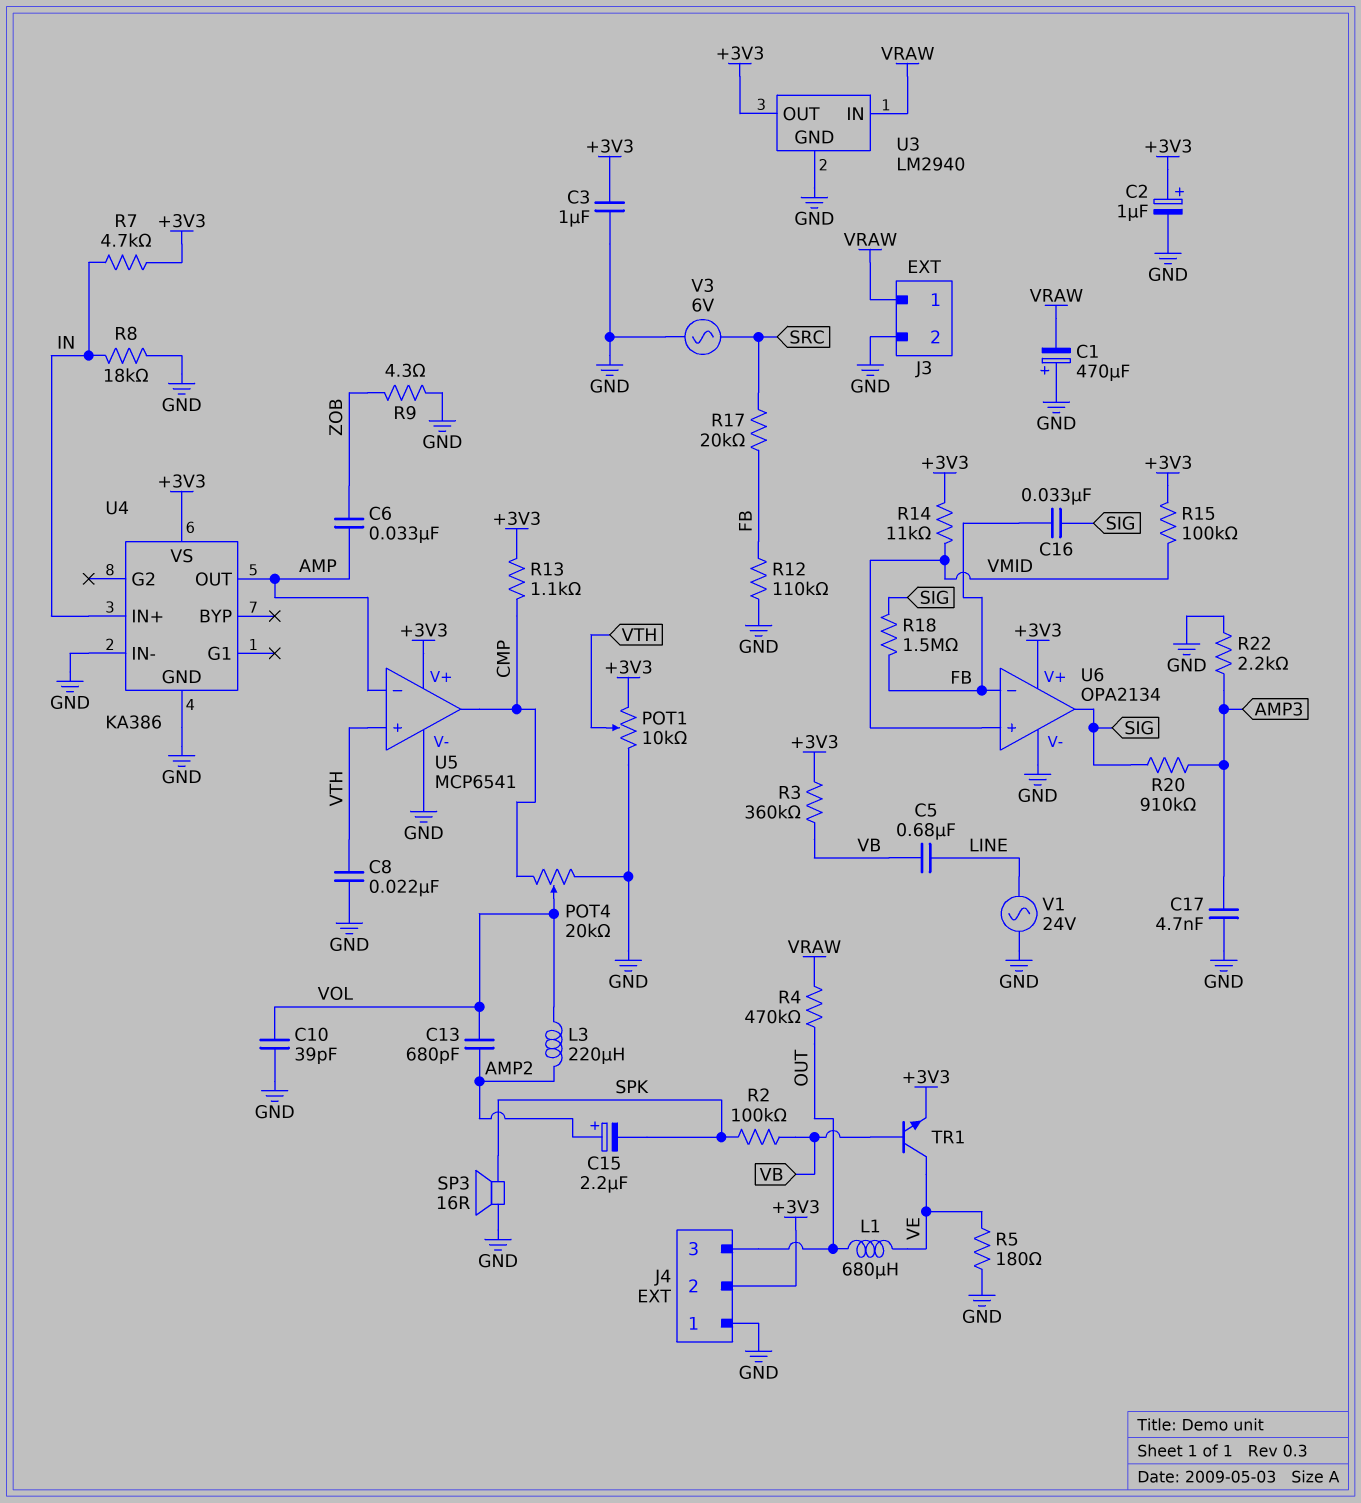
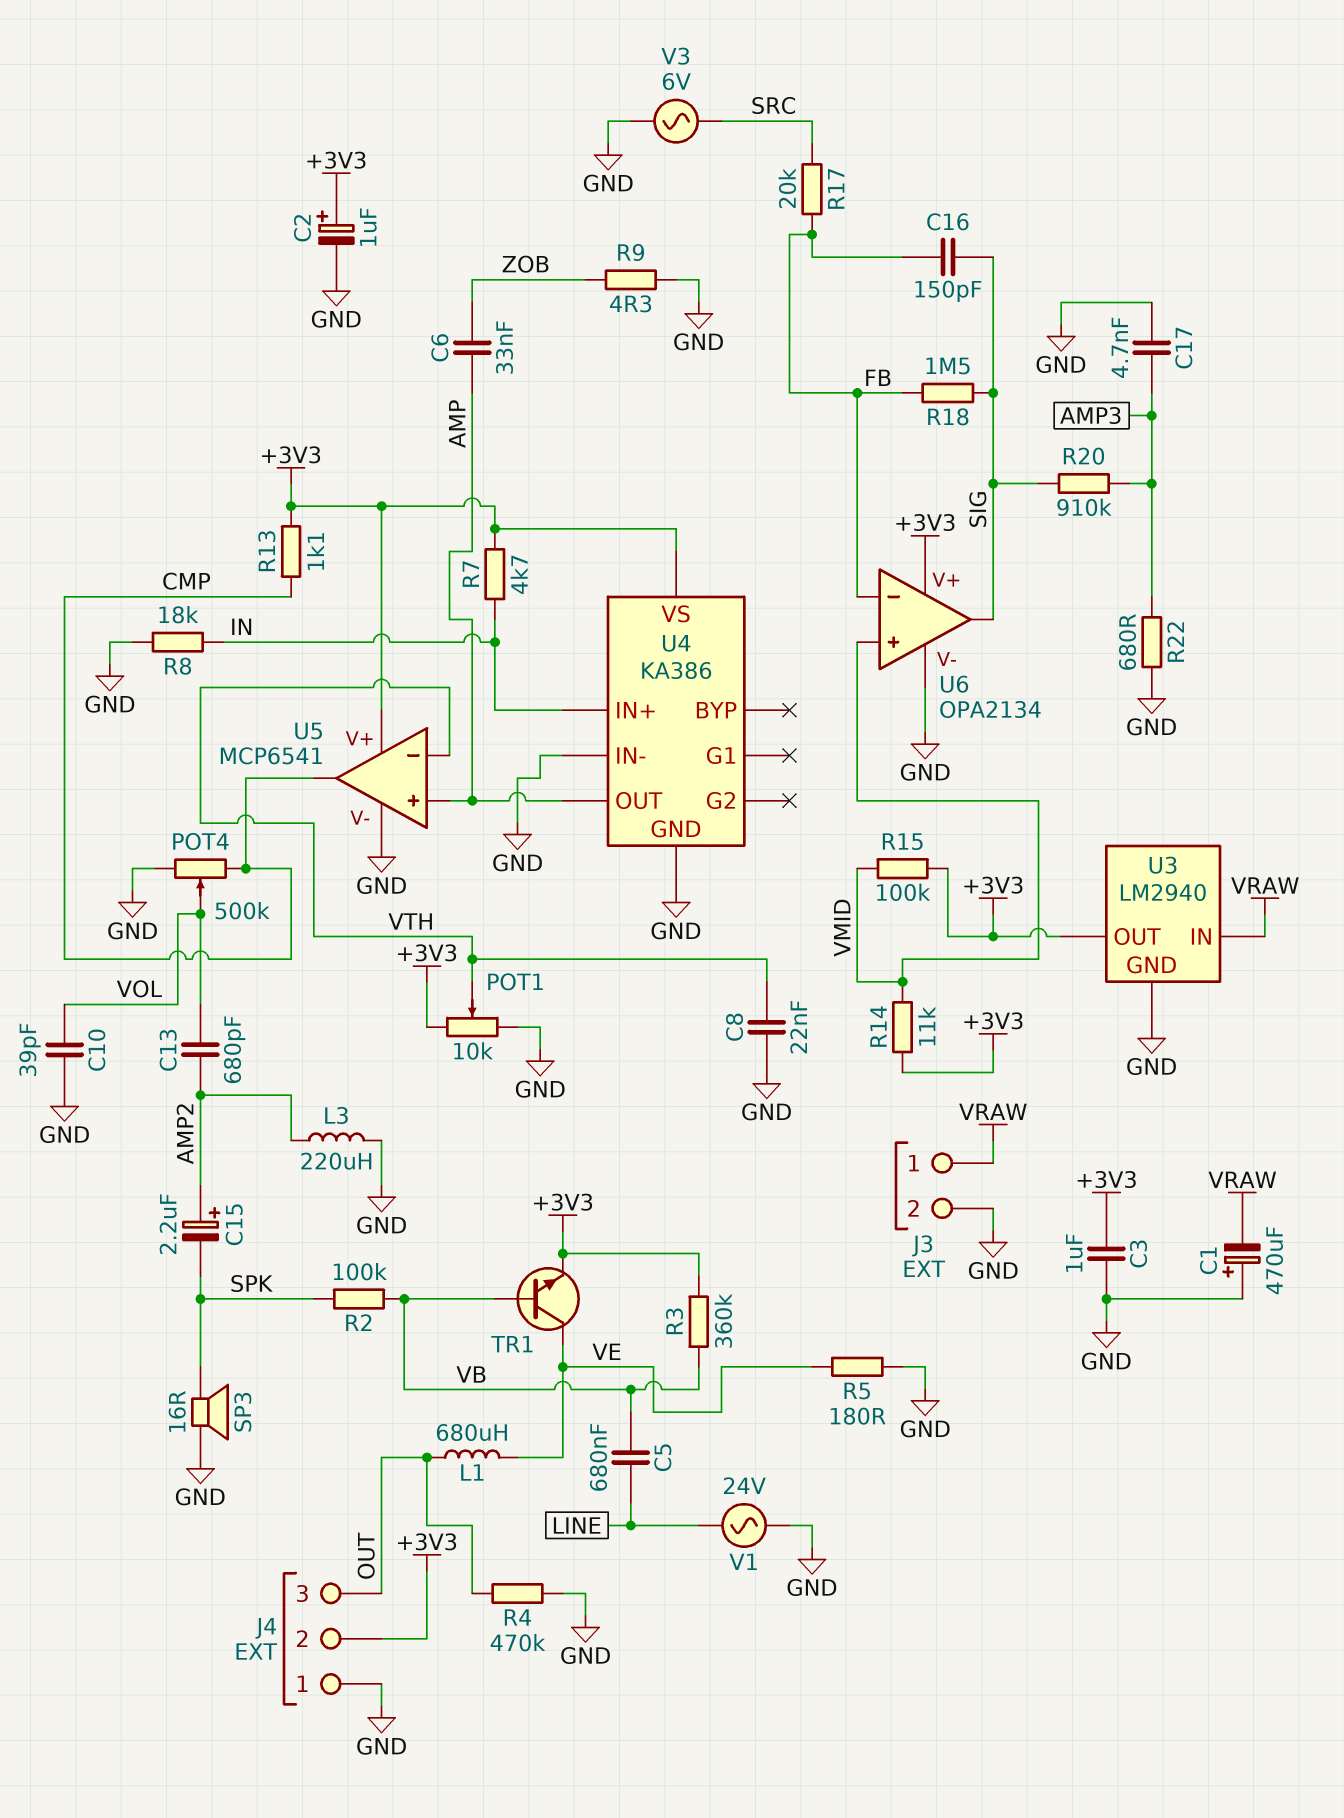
C16: 33nF (FB, SIG) -> 150pF (FB, SIG)
L3: 220uH (AMP2, VOL) -> 220uH (AMP2, GND)
POT4: 20k (CMP, GND, wiper VOL) -> 500k (CMP, GND, wiper VOL)
R4: 470k (OUT, VRAW) -> 470k (GND, OUT)
R12: 110k (FB, GND) -> none
R22: 2.2k (AMP3, GND) -> 680 (AMP3, GND)
U5 pin in+: VTH -> AMP
U5 pin in-: AMP -> VTH

